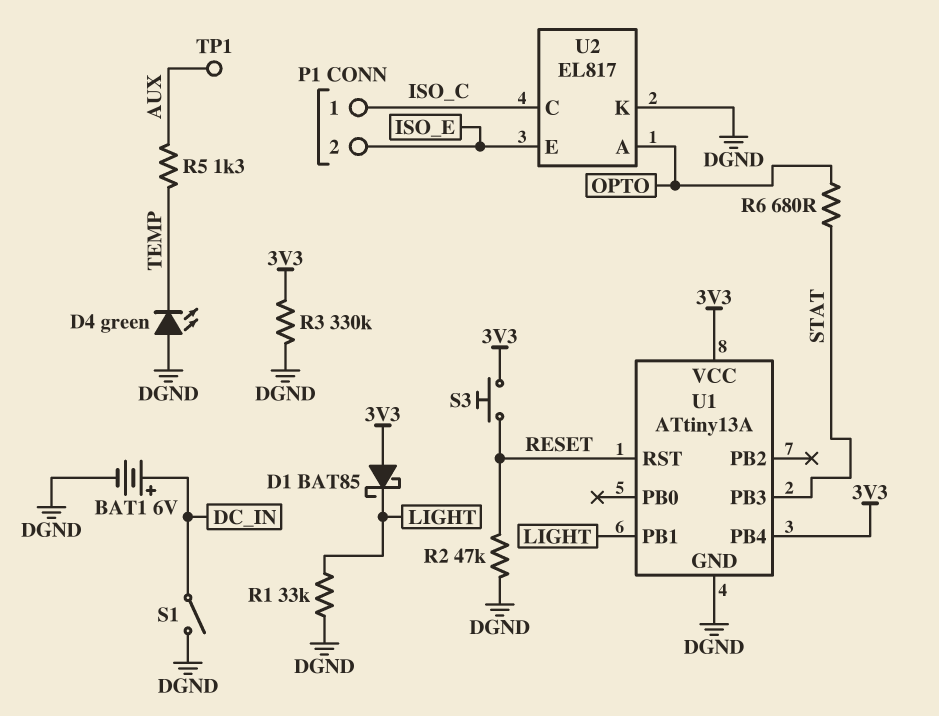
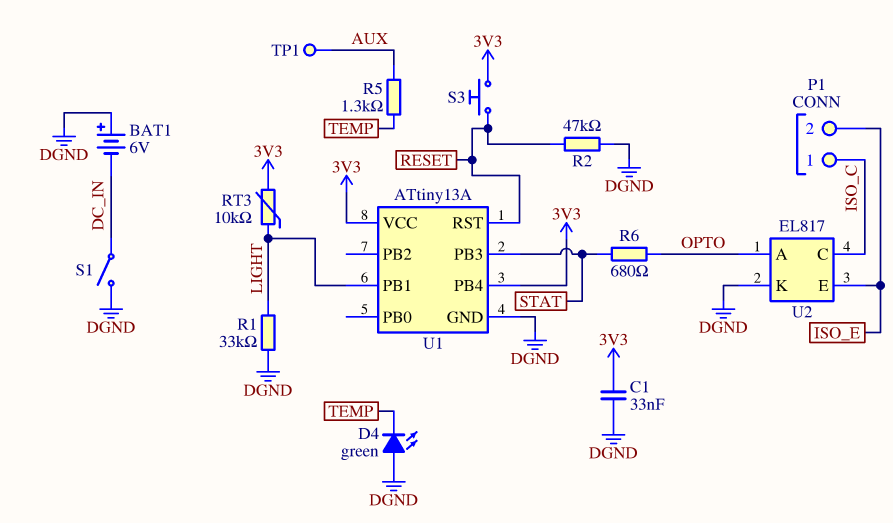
BAT1: 6V (plus DC_IN, minus DGND) -> 6V (plus DGND, minus DC_IN)
C1: none -> 33nF (3V3, DGND)
D1: schottky BAT85 (A 3V3, K LIGHT) -> none
R3: 330k (3V3, DGND) -> none
RT3: none -> 10k (3V3, LIGHT)

